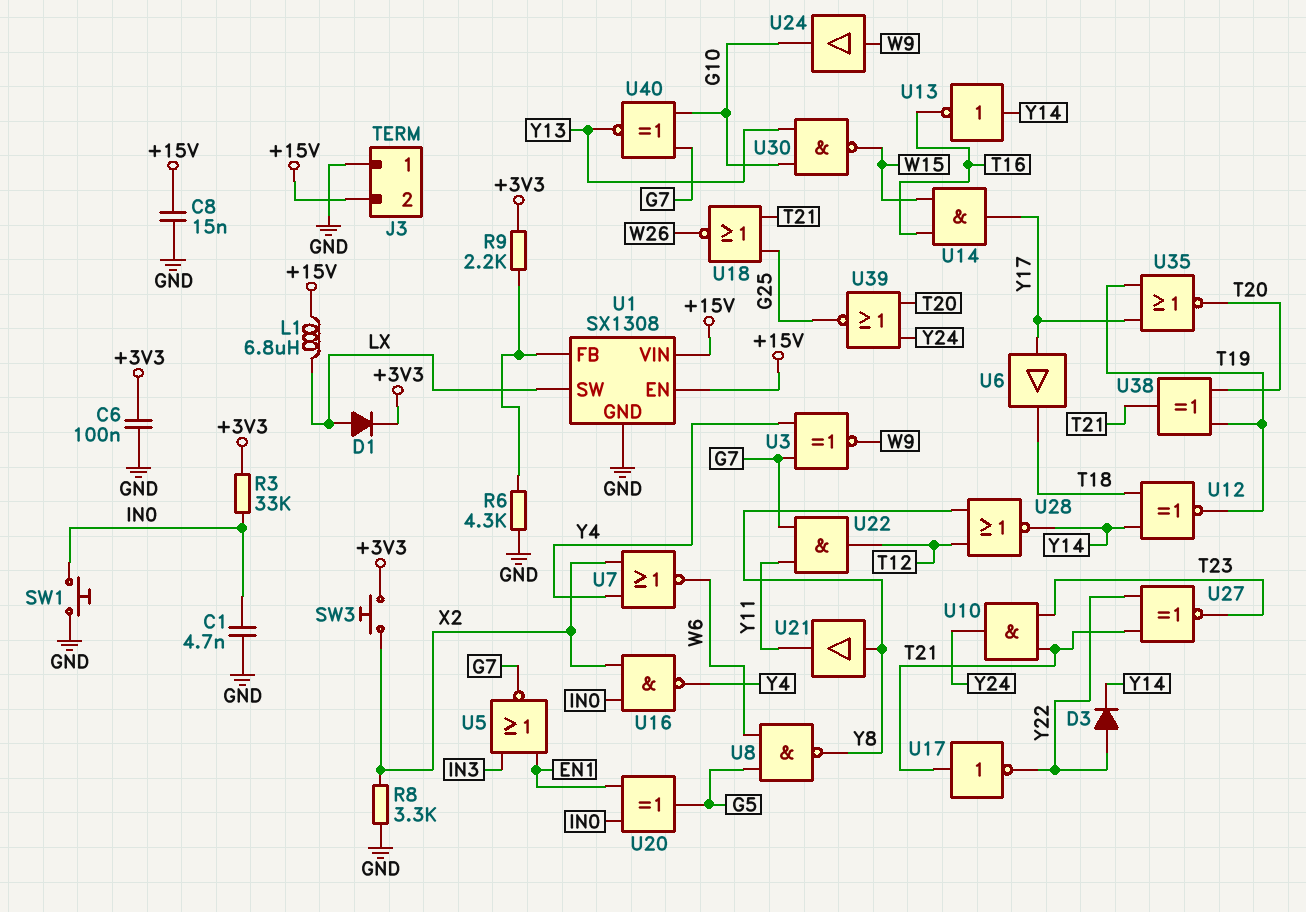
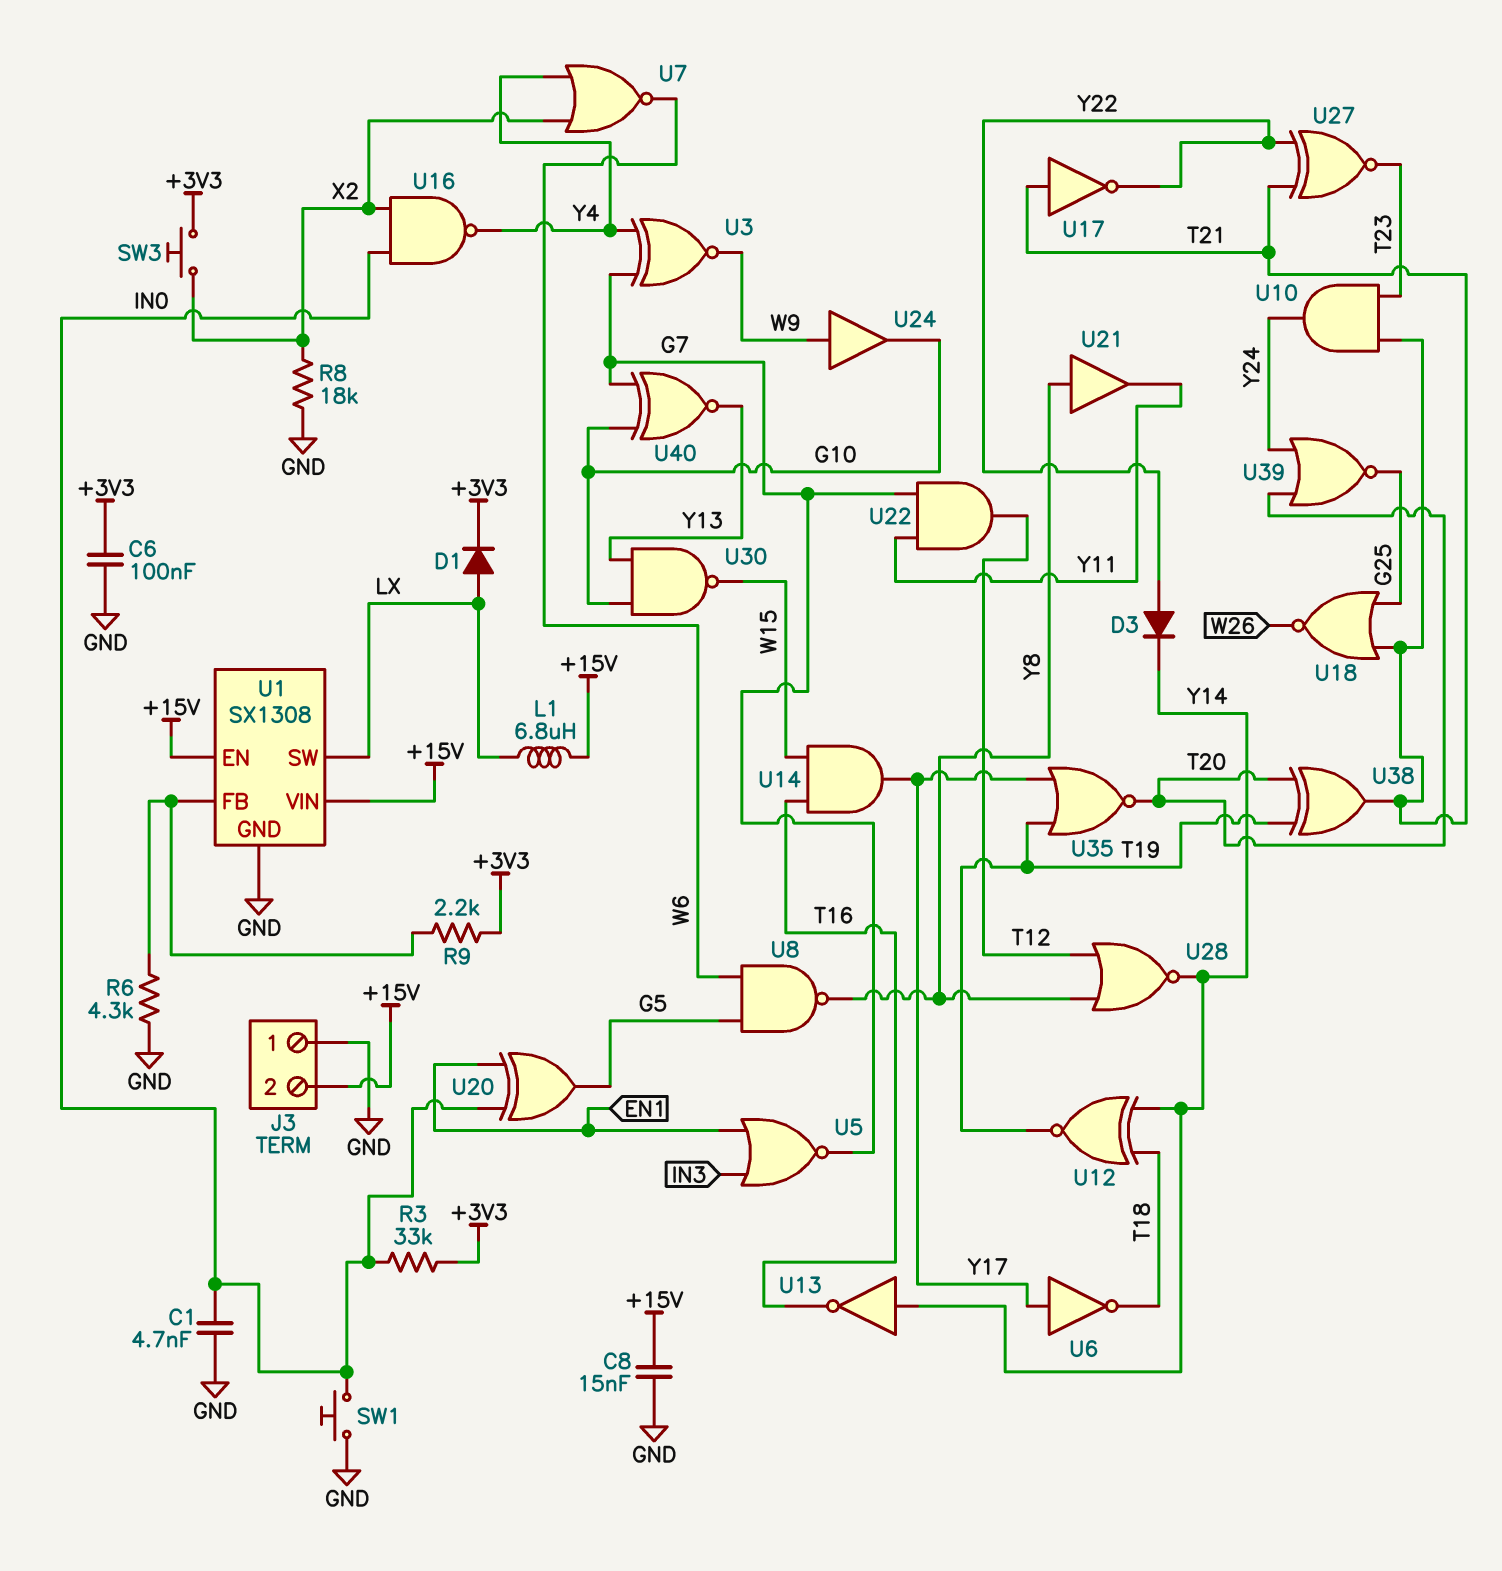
R8: 3.3k (GND, X2) -> 18k (GND, X2)
U6: buffer (in Y17, out T18) -> NOT (in Y17, out T18)

